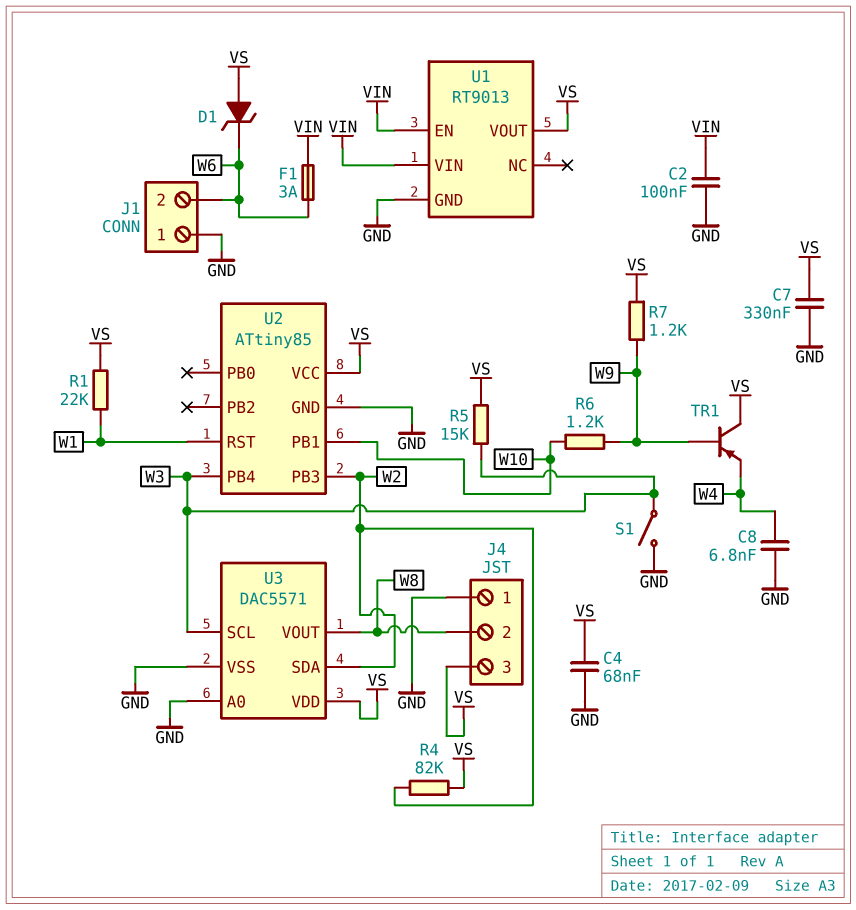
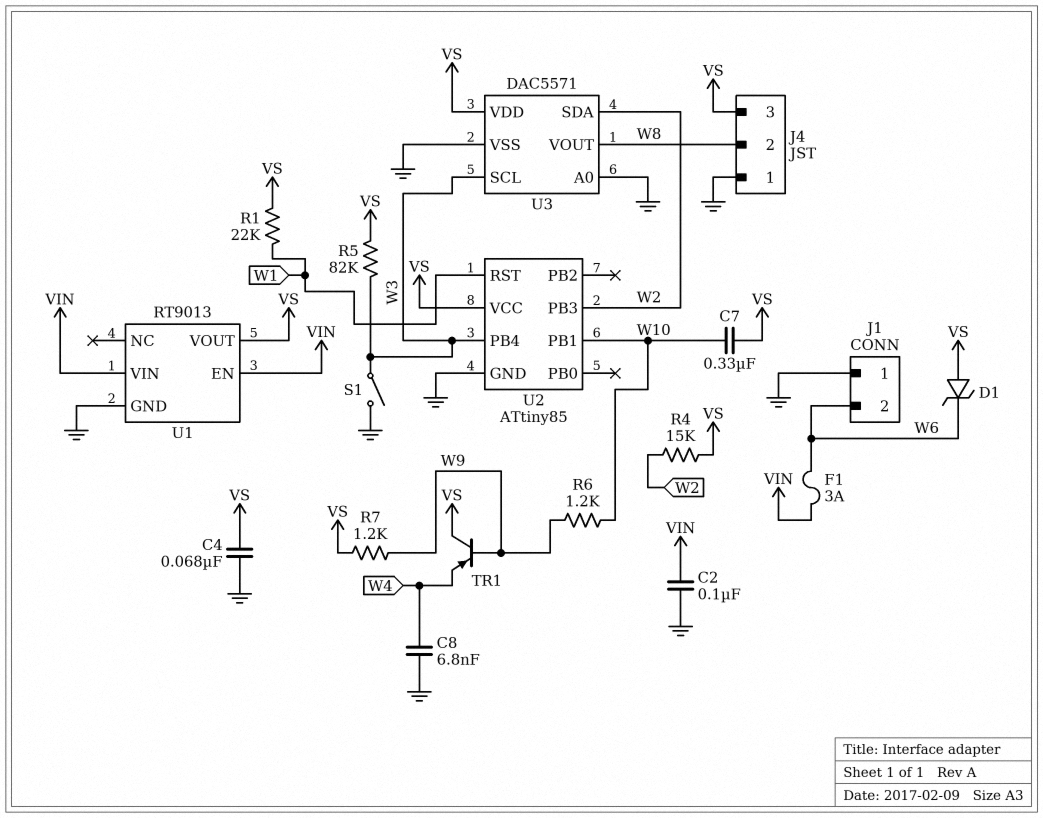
C7: 330nF (GND, VS) -> 330nF (VS, W10)
R4: 82k (VS, W2) -> 15k (VS, W2)
R5: 15k (VS, W3) -> 82k (VS, W3)

